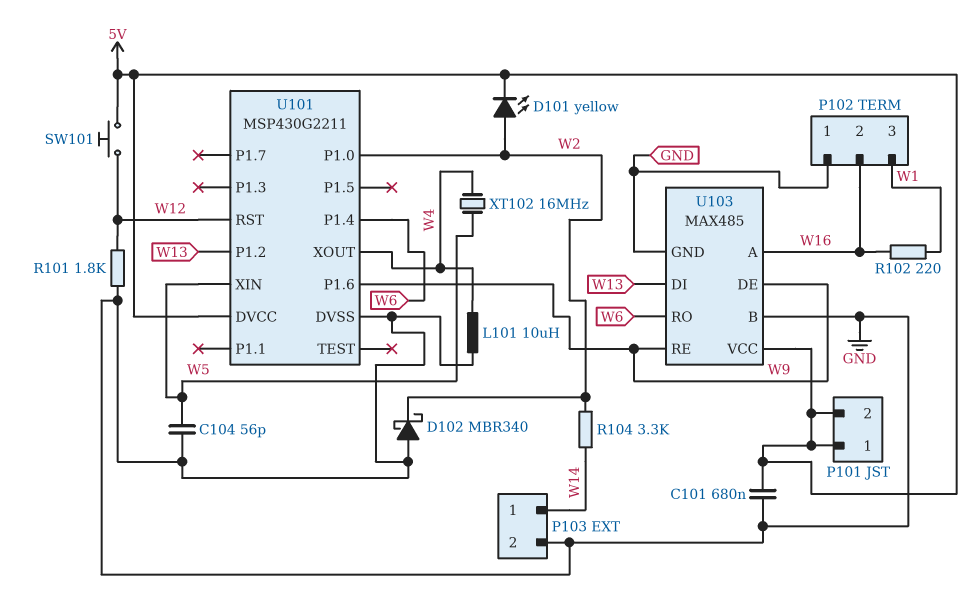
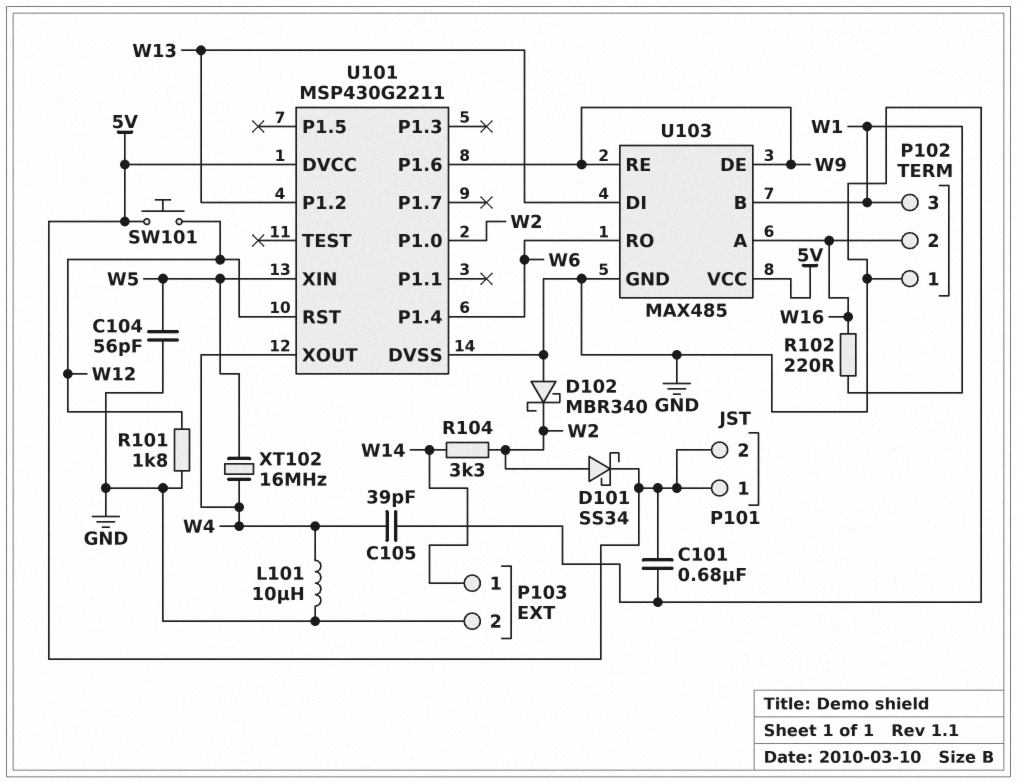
C105: none -> 39pF (GND, W4)
D101: LED yellow (A W2, K 5V) -> schottky SS34 (A W2, K 5V)
U103 pin B: GND -> W1

